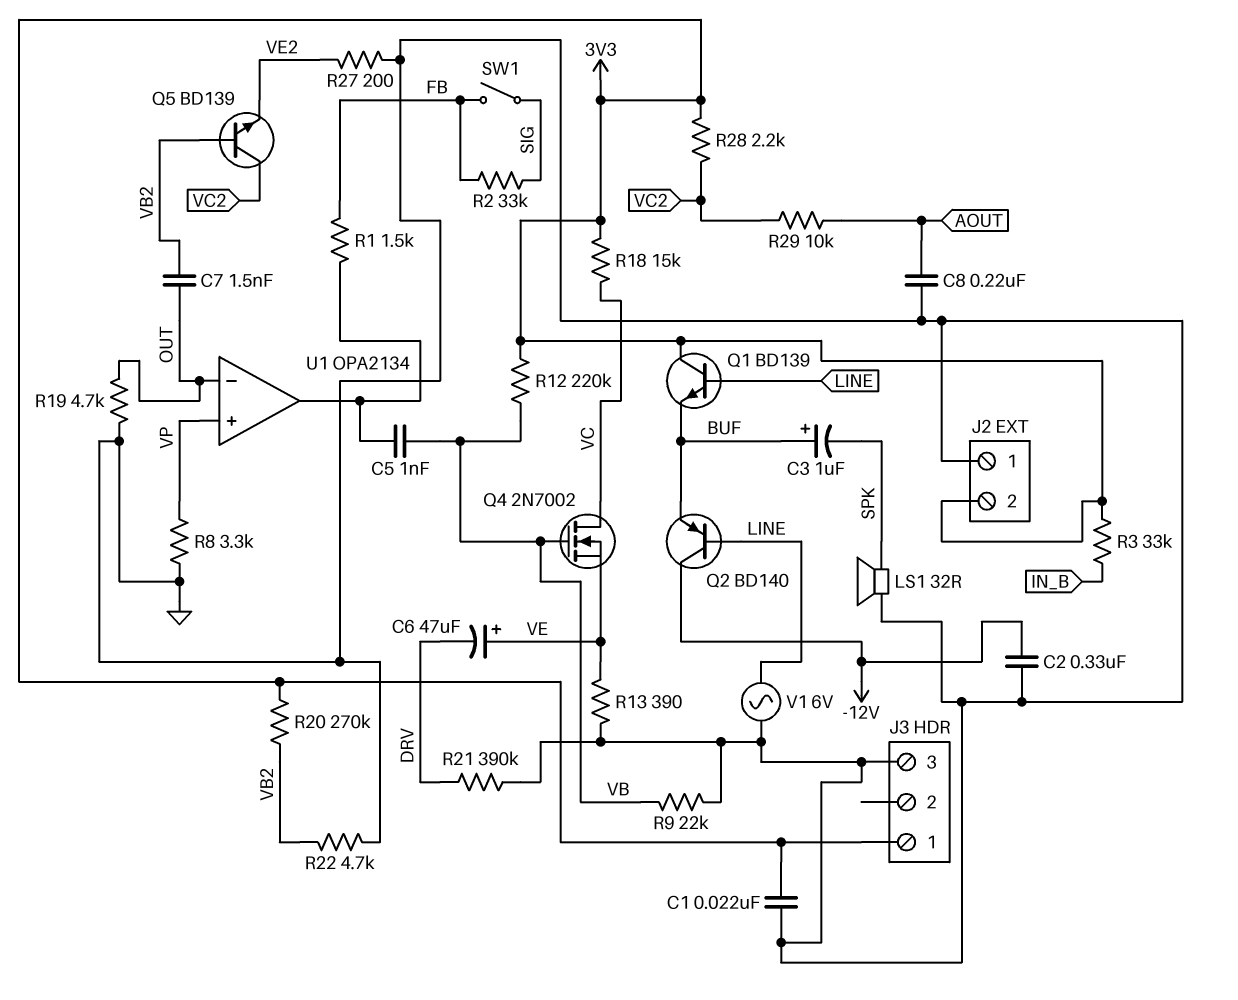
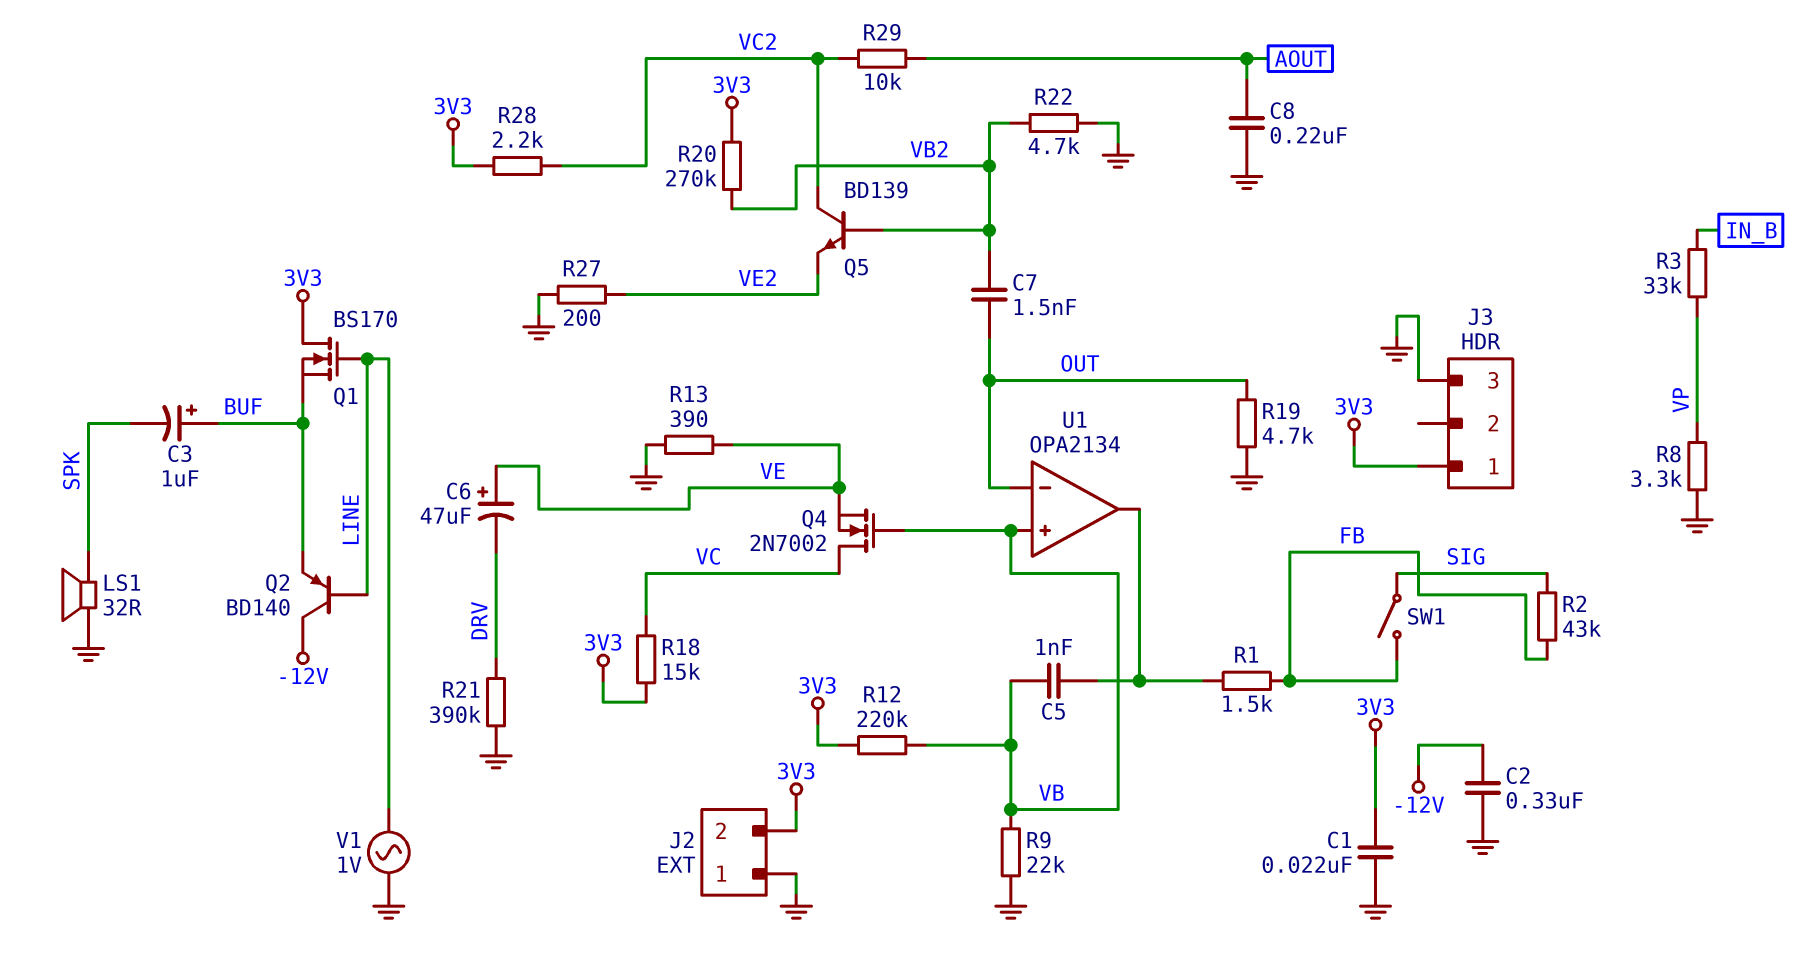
Q1: NPN BD139 (B LINE, C 3V3, E BUF) -> NMOS BS170 (G LINE, D 3V3, S BUF)
R2: 33k (FB, SIG) -> 43k (FB, SIG)
R3: 33k (3V3, IN_B) -> 33k (IN_B, VP)
U1 pin in+: VP -> VB
V1: AC 6V (GND, LINE) -> AC 1V (GND, LINE)

